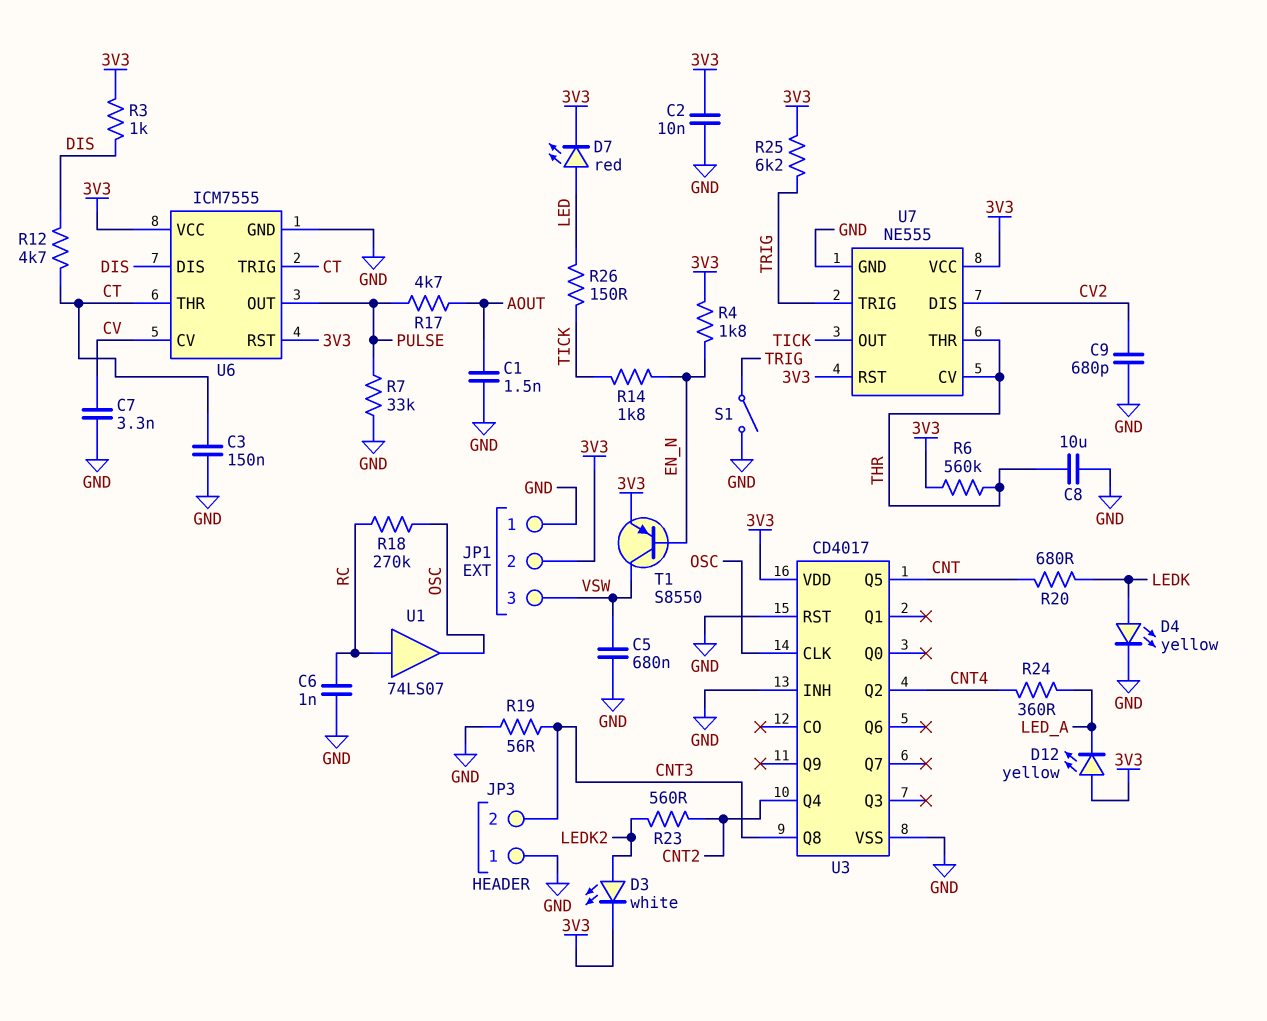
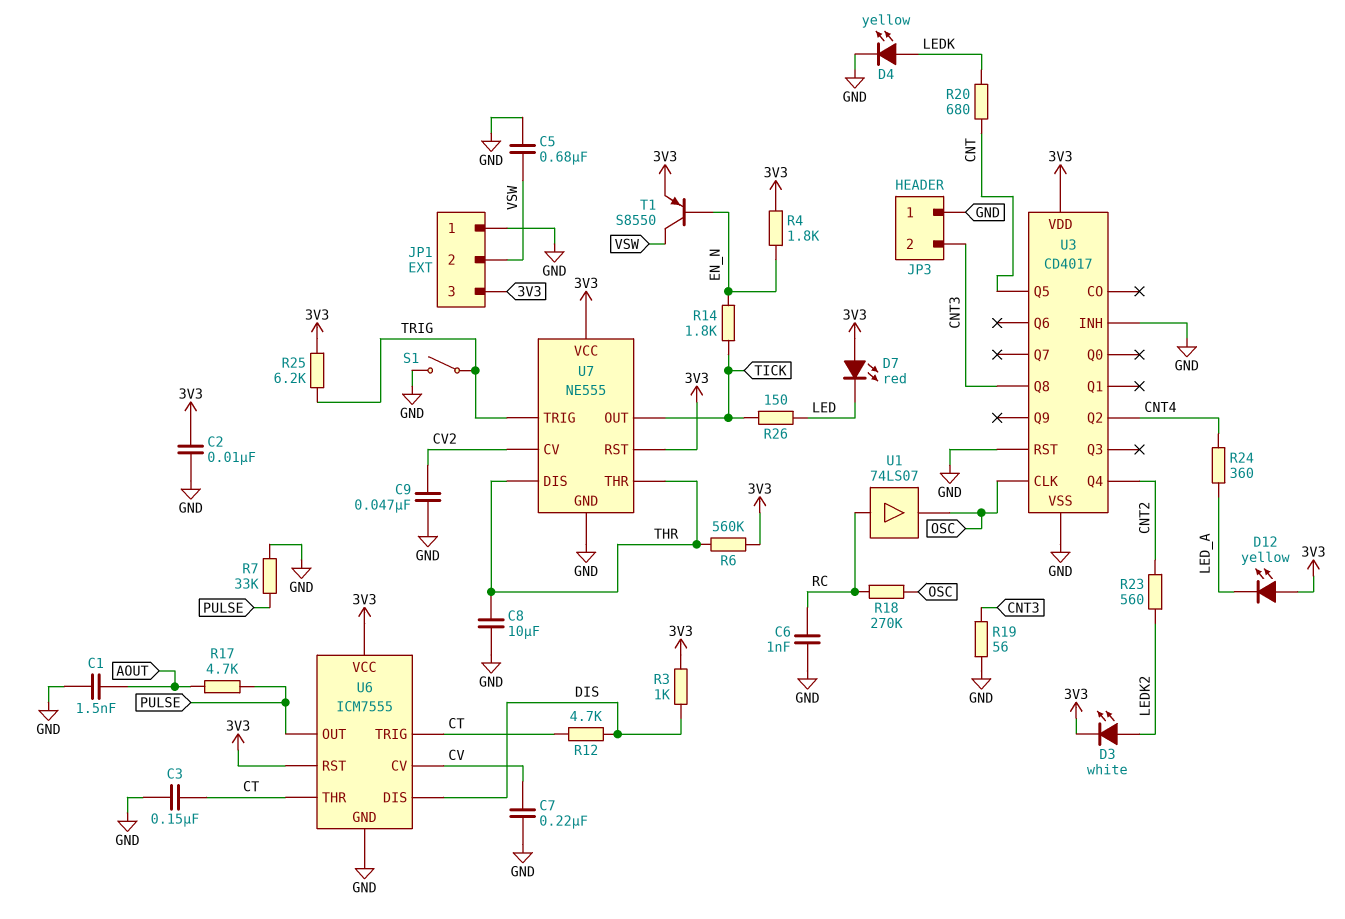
C7: 3.3nF (CV, GND) -> 220nF (CV, GND)
C9: 680pF (CV2, GND) -> 47nF (CV2, GND)
D7: LED red (A LED, K 3V3) -> LED red (A 3V3, K LED)
JP1 pin 2: 3V3 -> VSW
JP1 pin 3: VSW -> 3V3
U7 pin CV: THR -> CV2
U7 pin DIS: CV2 -> THR

